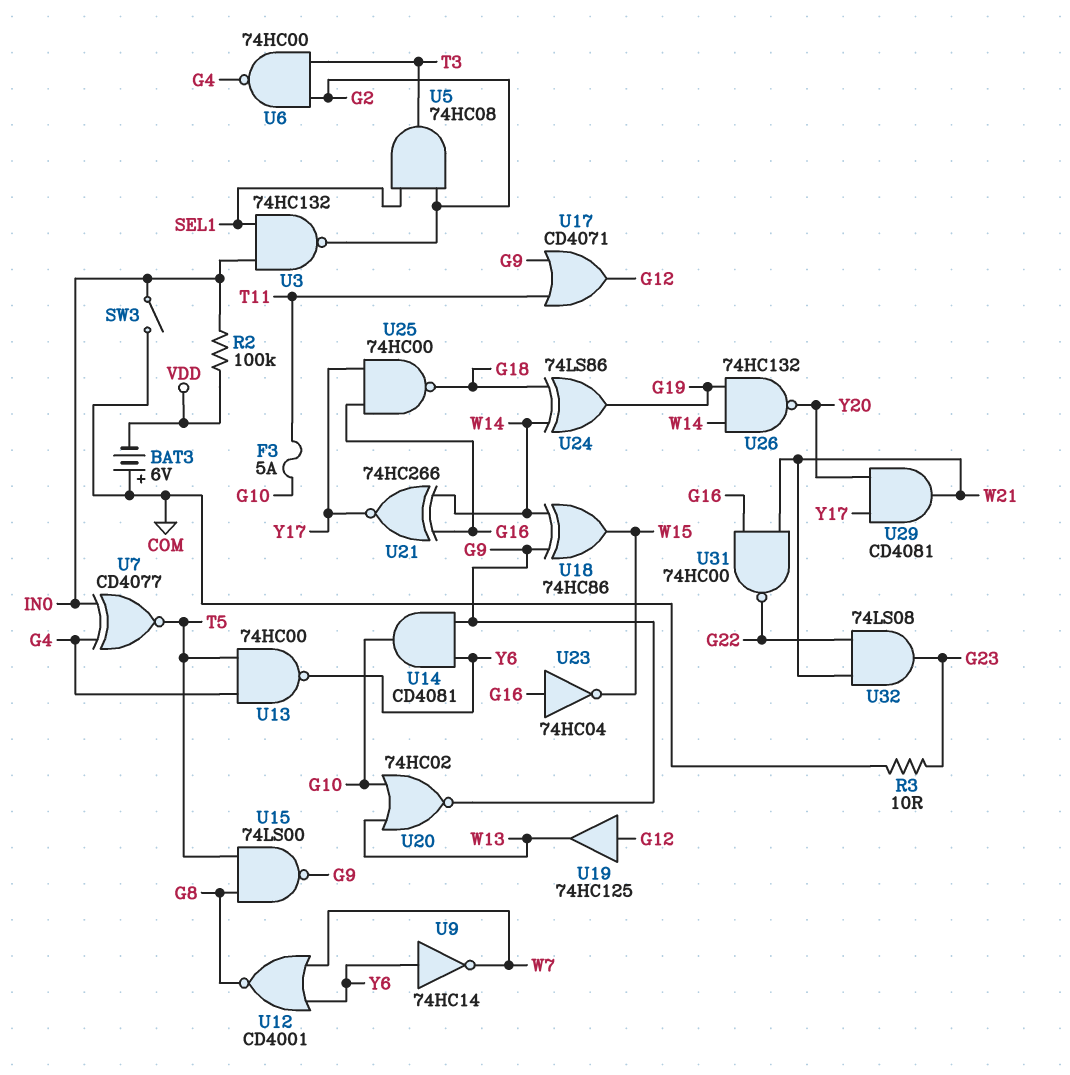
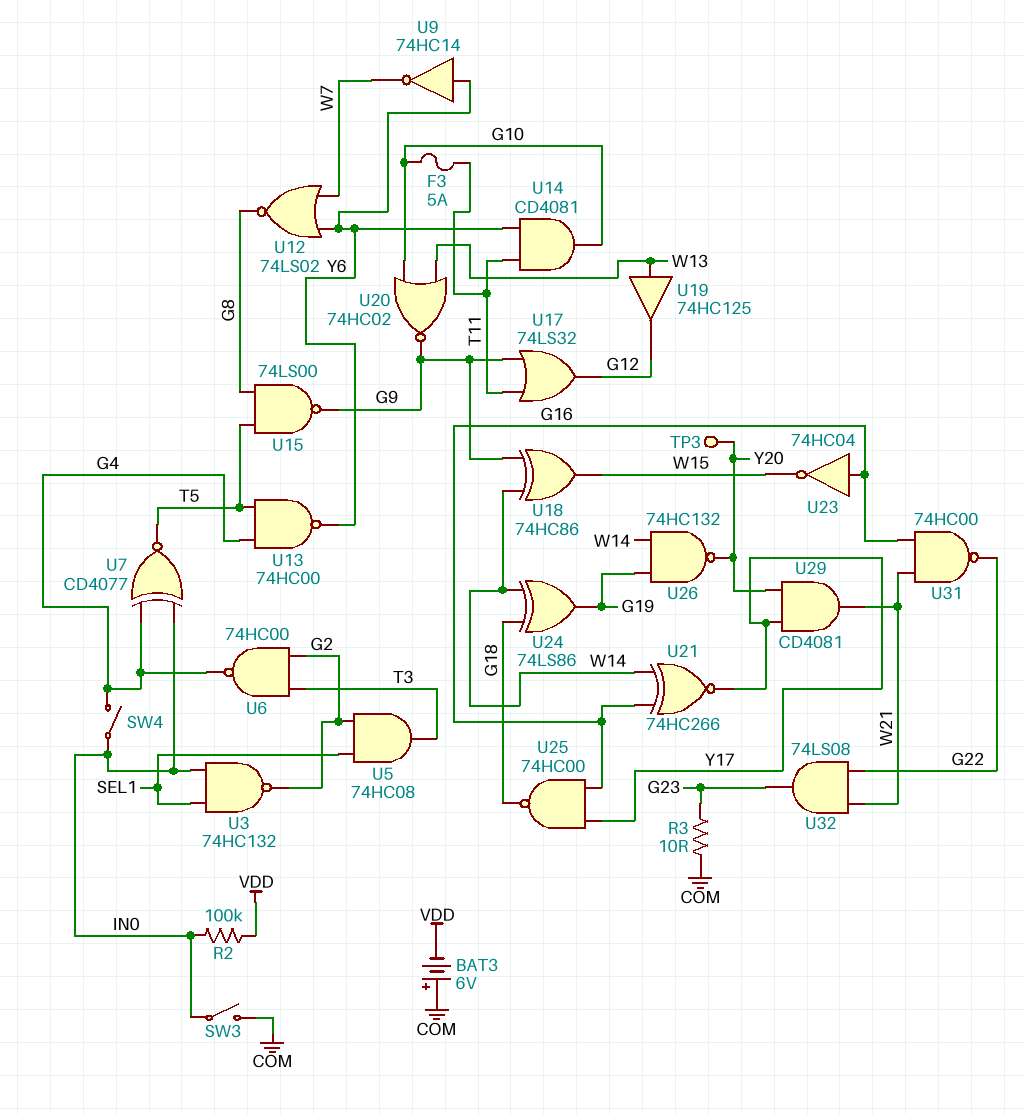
SW4: none -> switch (G4, IN0)
TP3: none -> test point (Y20)
U12: NOR CD4001 (in W7, in Y6, out G8) -> NOR 74LS02 (in W7, in Y6, out G8)
U14: AND CD4081 (in G9, in Y6, out G10) -> AND CD4081 (in T11, in Y6, out G10)
U17: OR CD4071 (in G9, in T11, out G12) -> OR 74LS32 (in G9, in T11, out G12)
U19: buffer 74HC125 (in G12, out W13) -> buffer 74HC125 (in W13, out G12)

